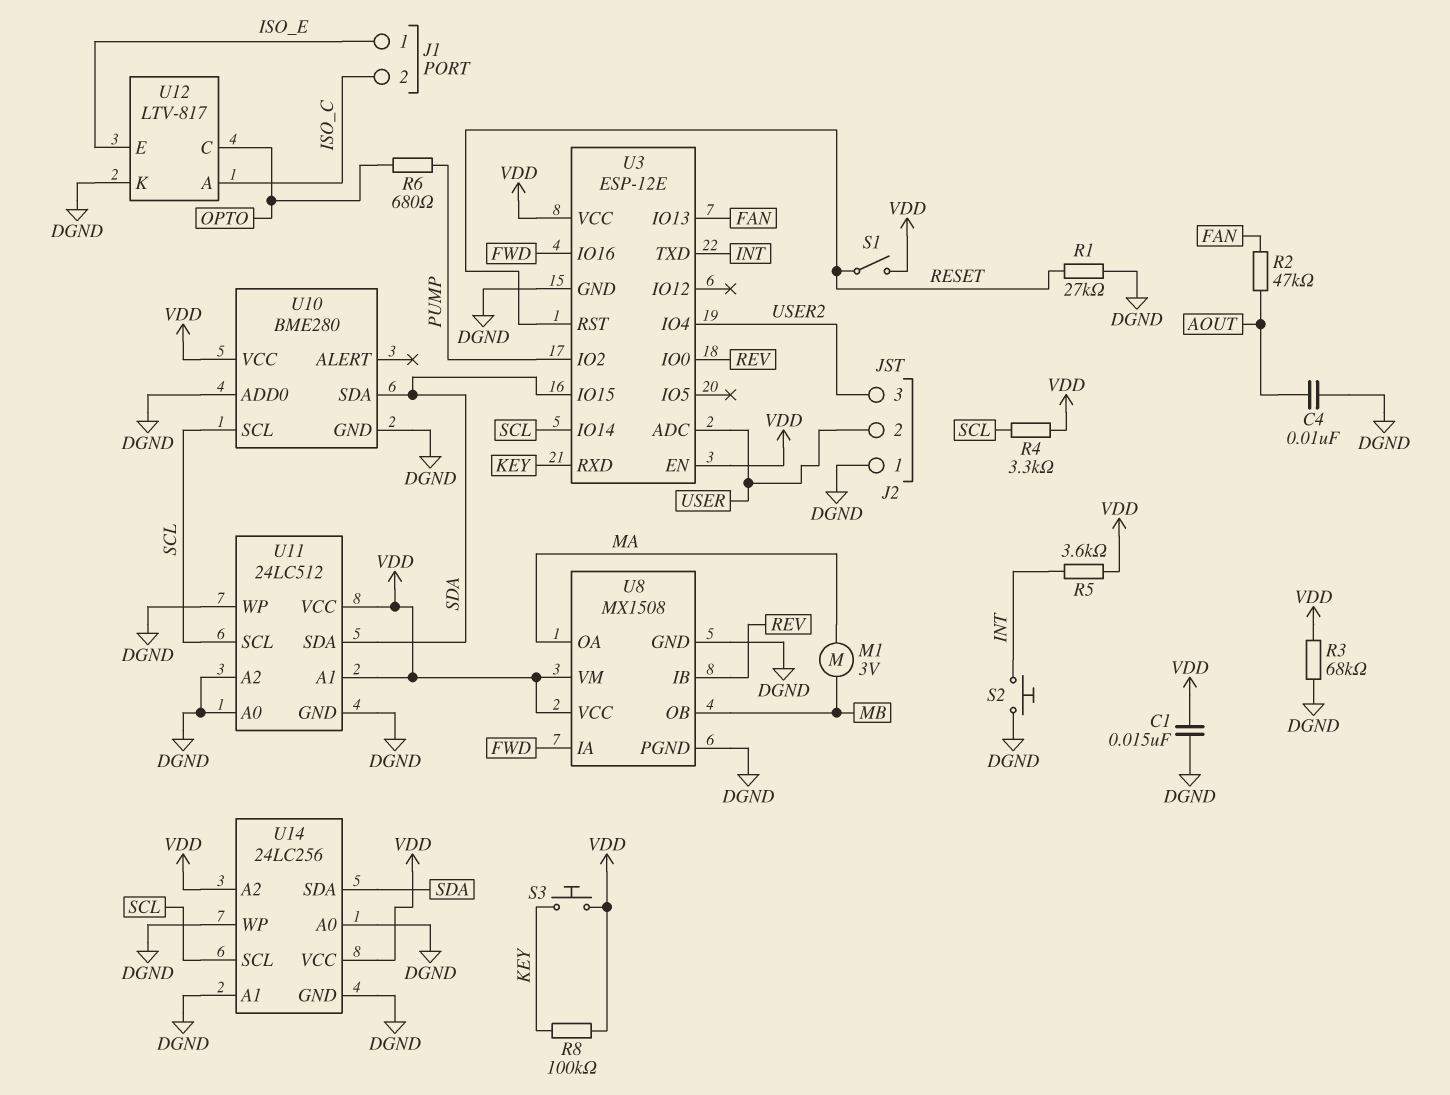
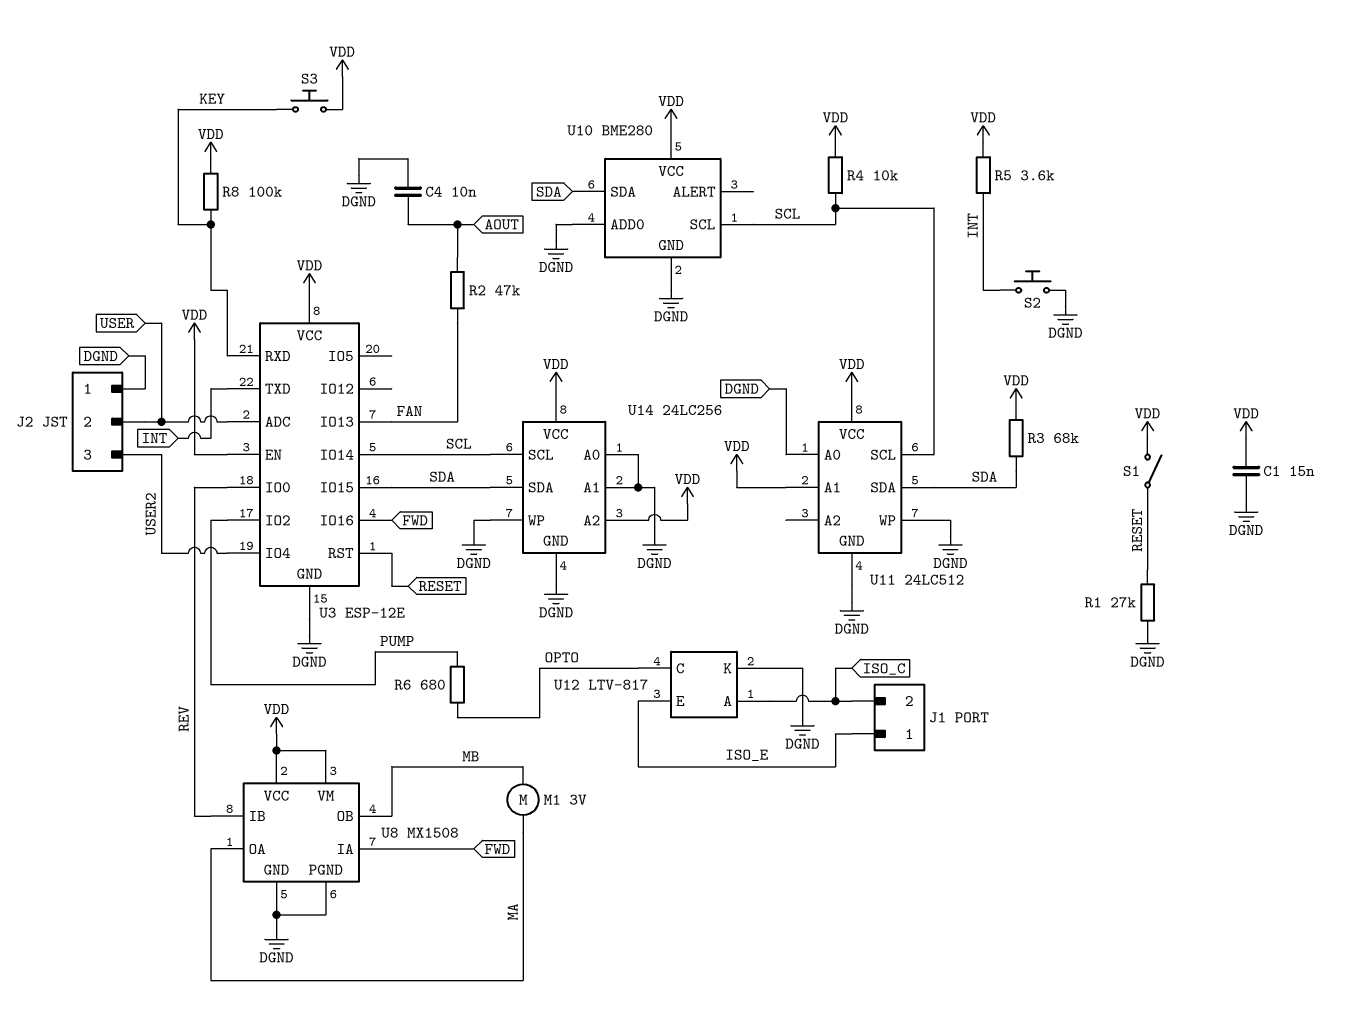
R3: 68k (DGND, VDD) -> 68k (SDA, VDD)
R4: 3.3k (SCL, VDD) -> 10k (SCL, VDD)
U11 pin A2: DGND -> none

